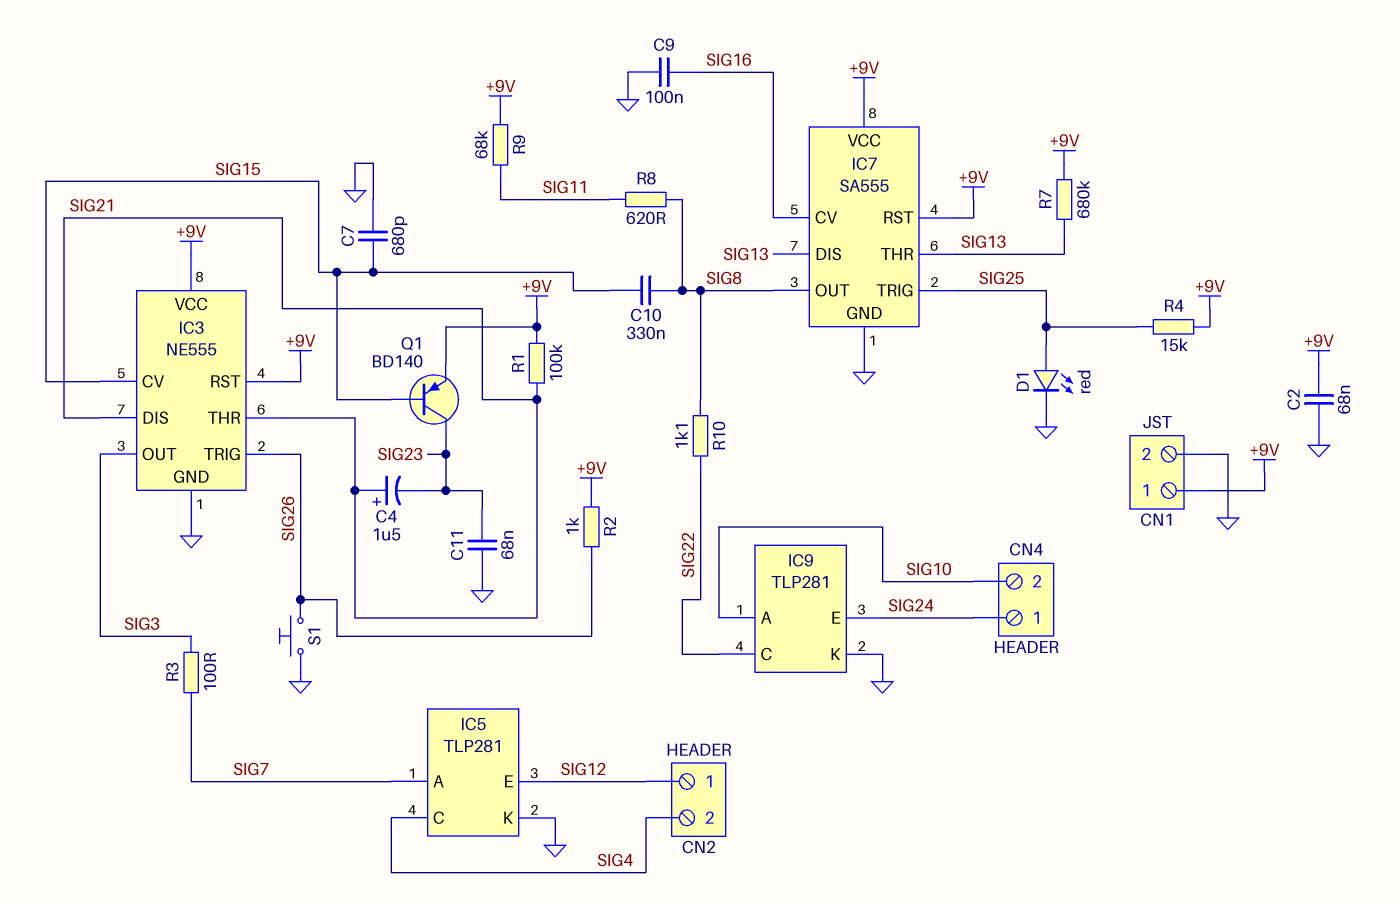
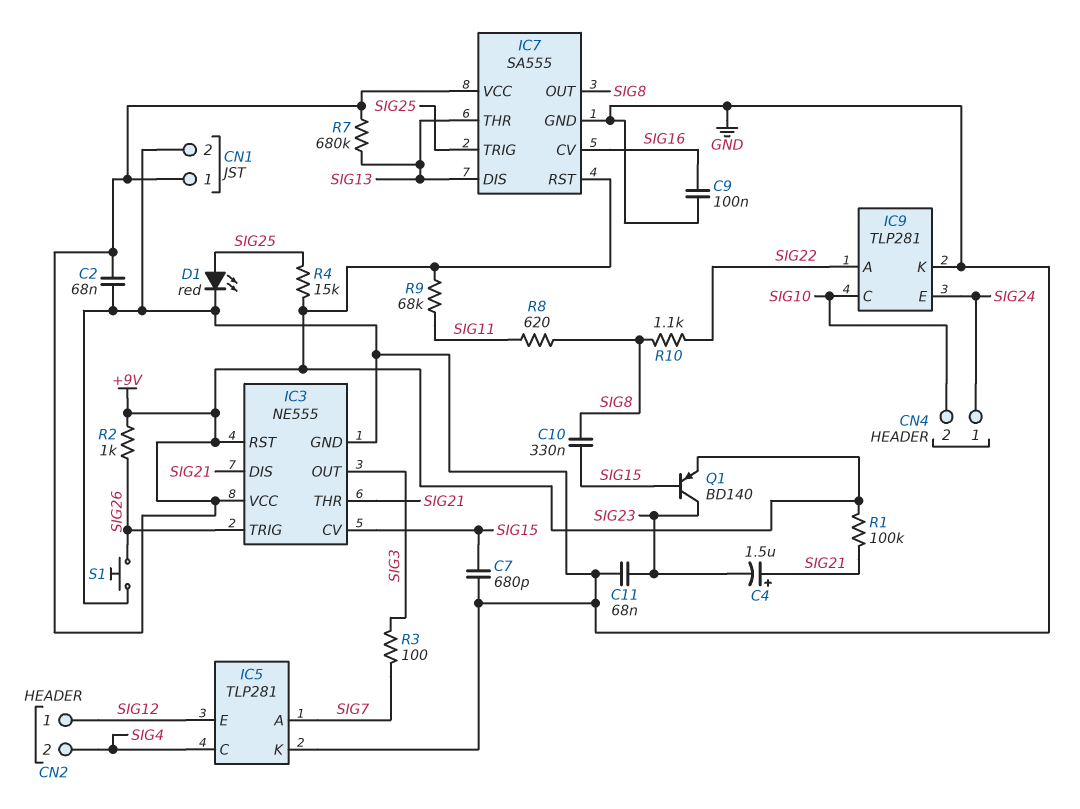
IC9 pin A: SIG10 -> SIG22
IC9 pin C: SIG22 -> SIG10

